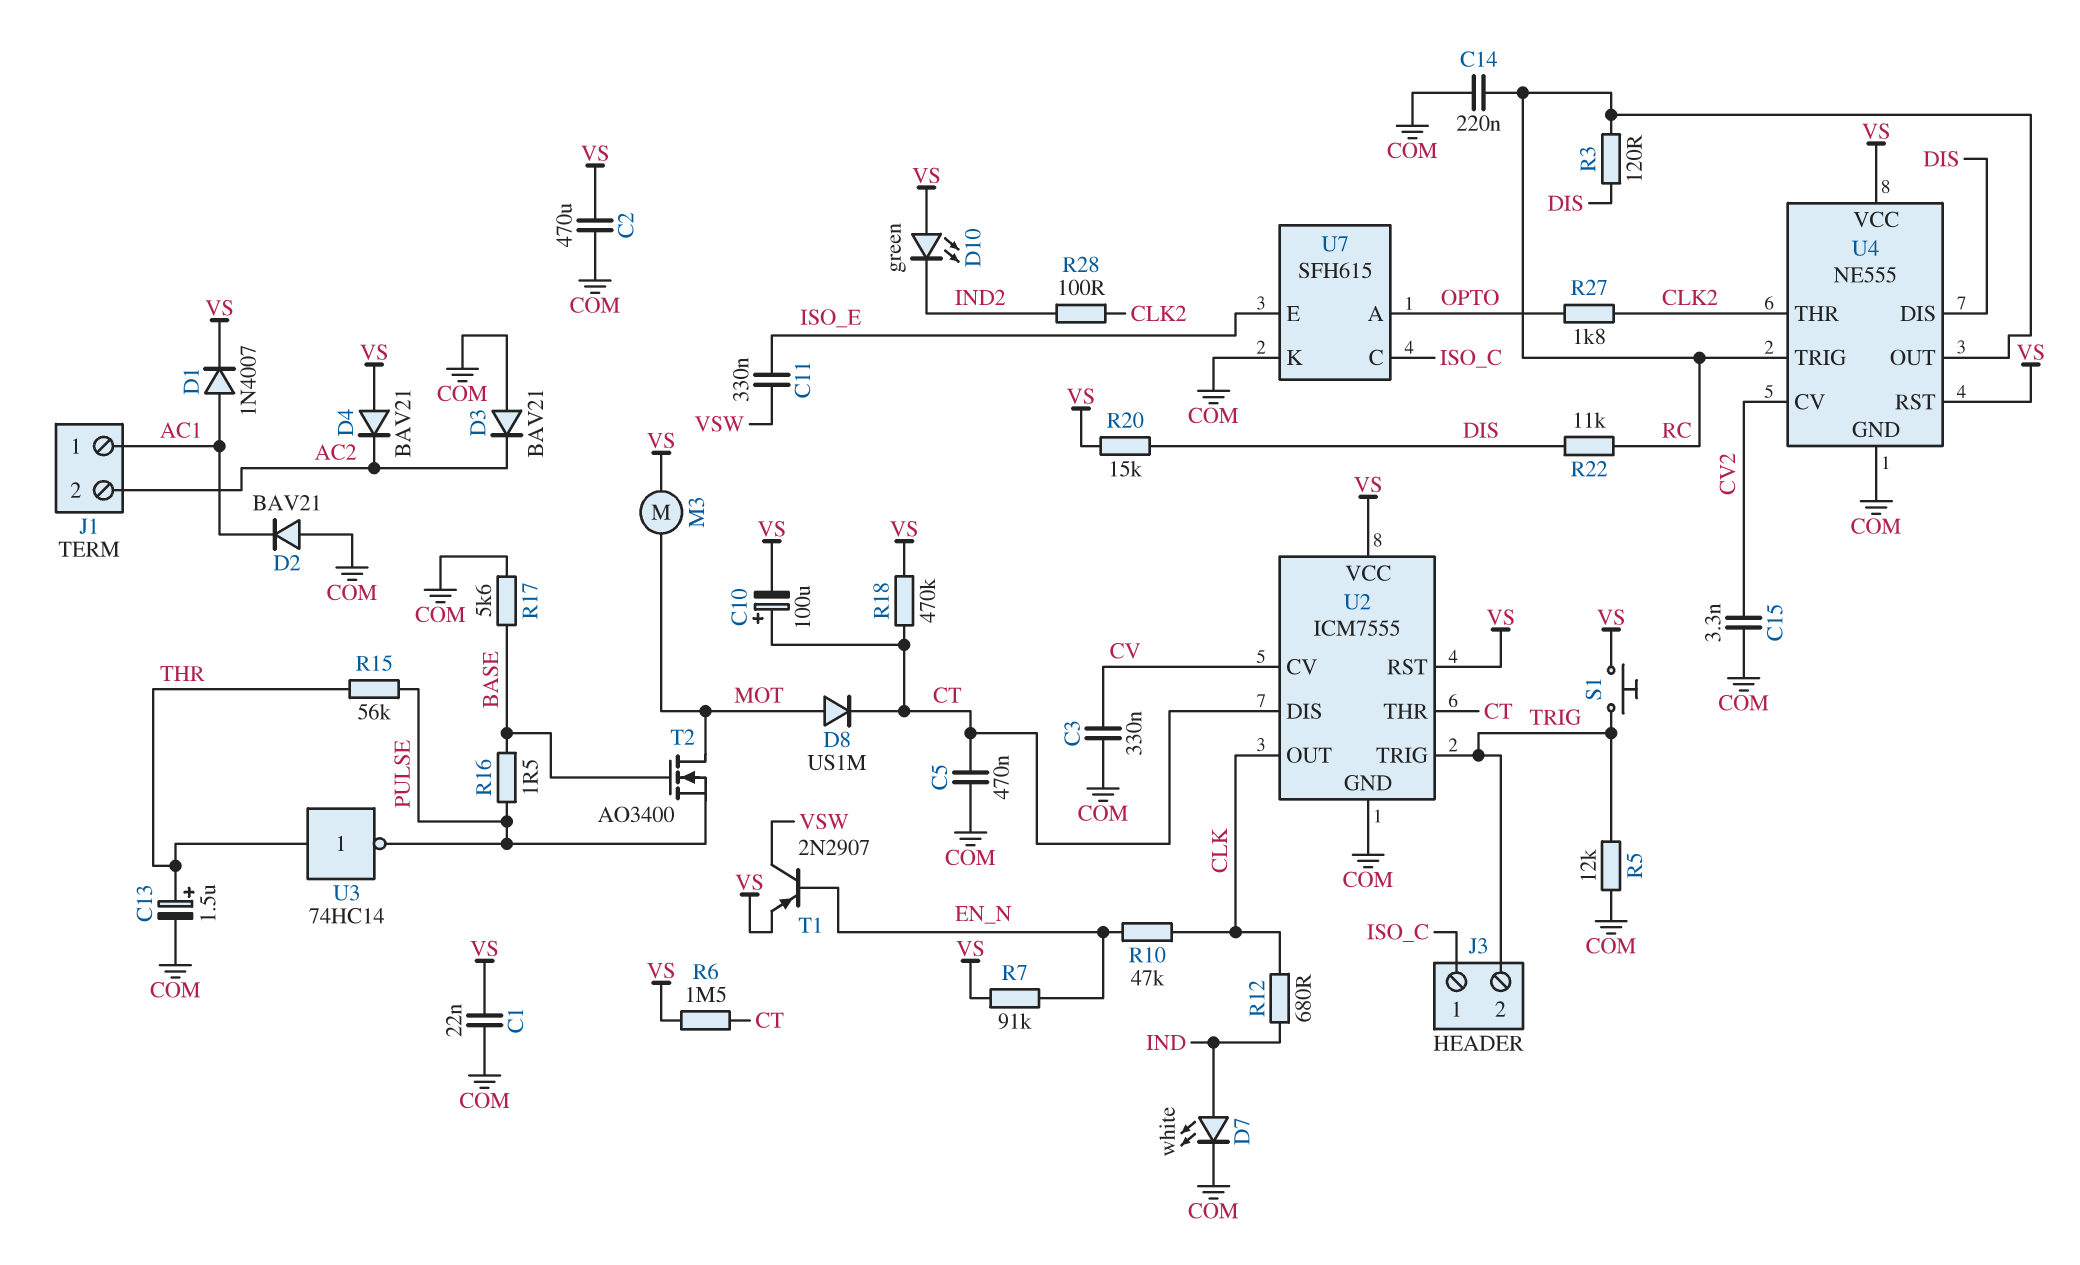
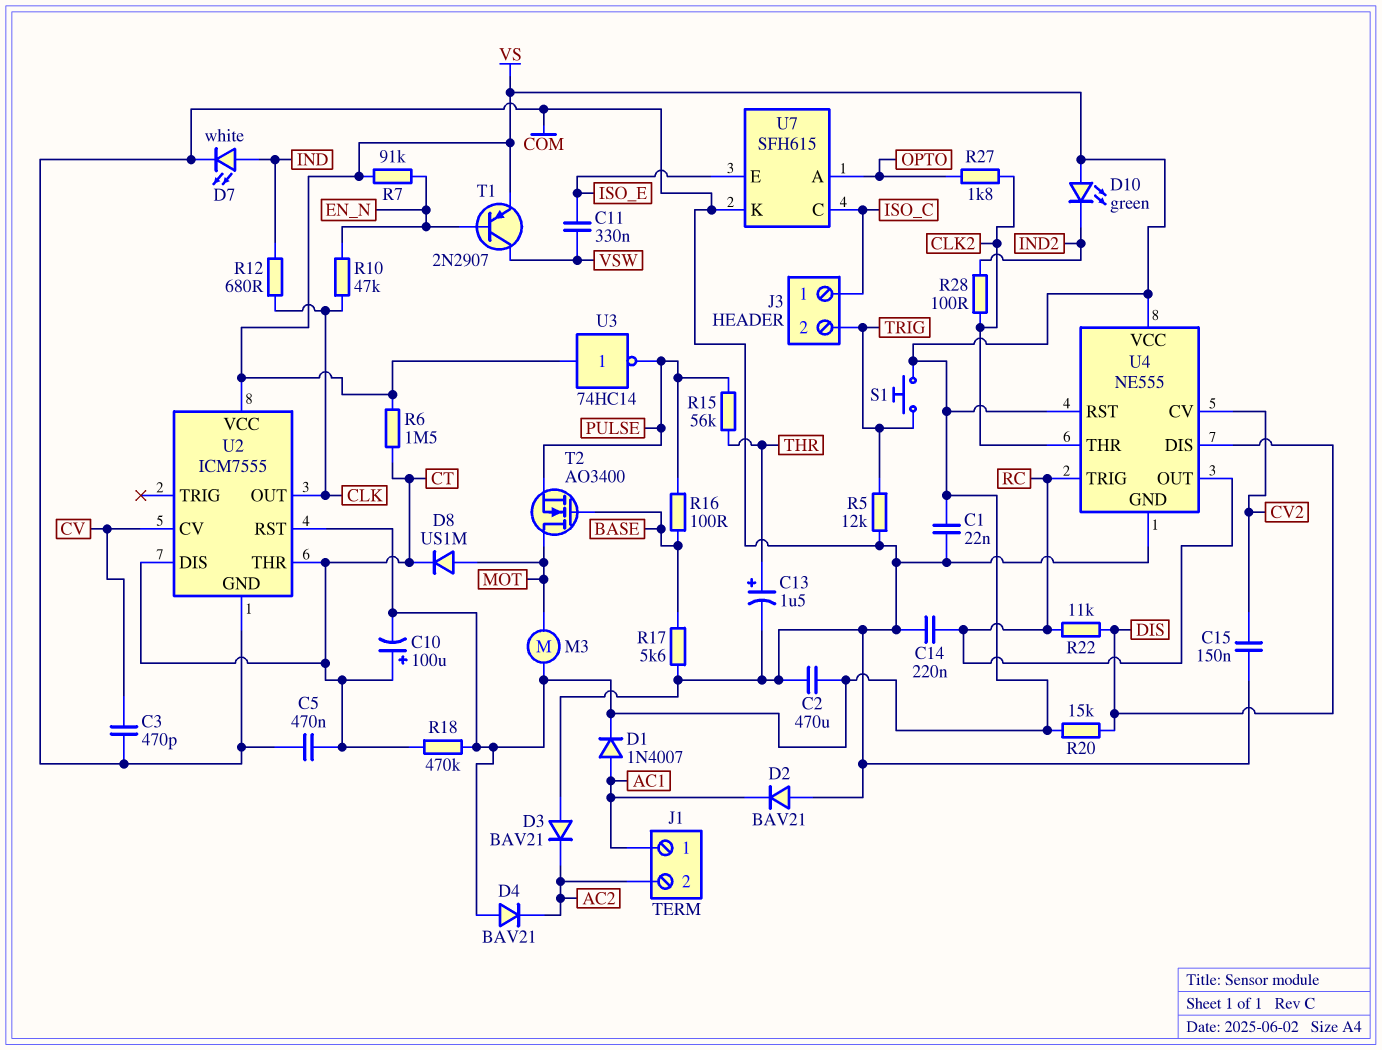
C3: 330nF (COM, CV) -> 470pF (COM, CV)
C15: 3.3nF (COM, CV2) -> 150nF (COM, CV2)
R3: 120 (DIS, RC) -> none
R16: 1.5 (BASE, PULSE) -> 100 (BASE, PULSE)
U2 pin TRIG: TRIG -> none
U3: NOT 74HC14 (in THR, out PULSE) -> NOT 74HC14 (in VS, out PULSE)

